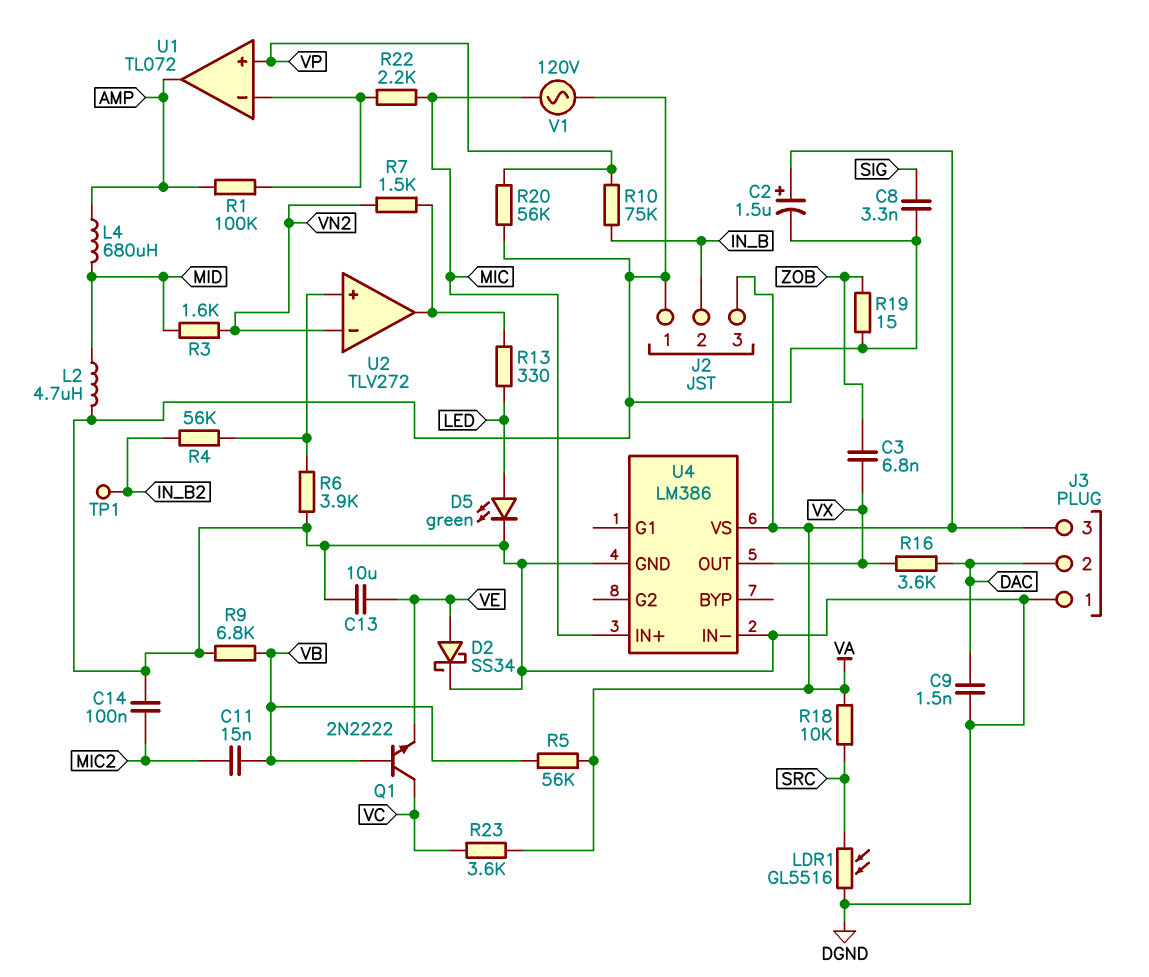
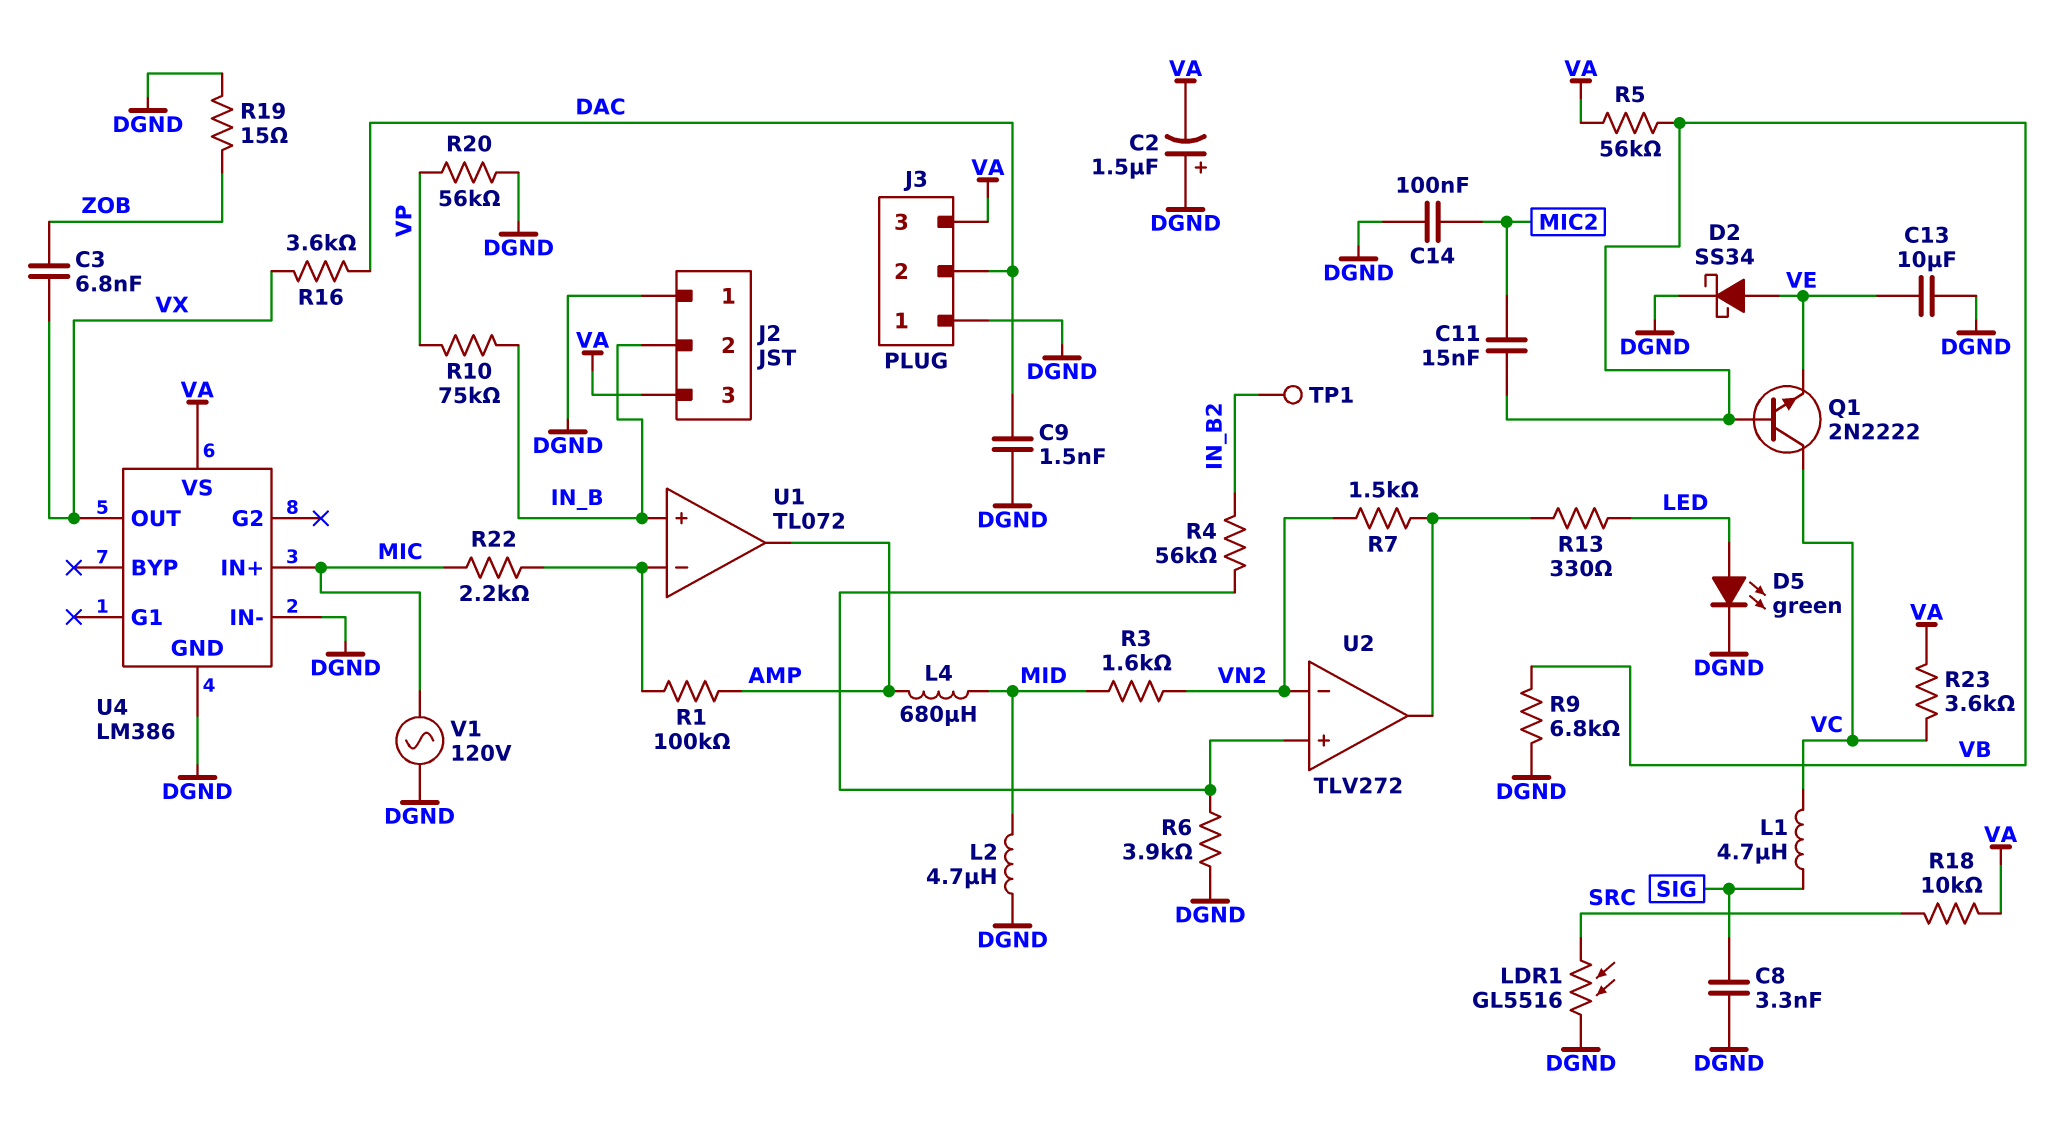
C2: 1.5uF (plus VA, minus DGND) -> 1.5uF (plus DGND, minus VA)
L1: none -> 4.7uH (SIG, VC)
U1 pin in+: VP -> IN_B

